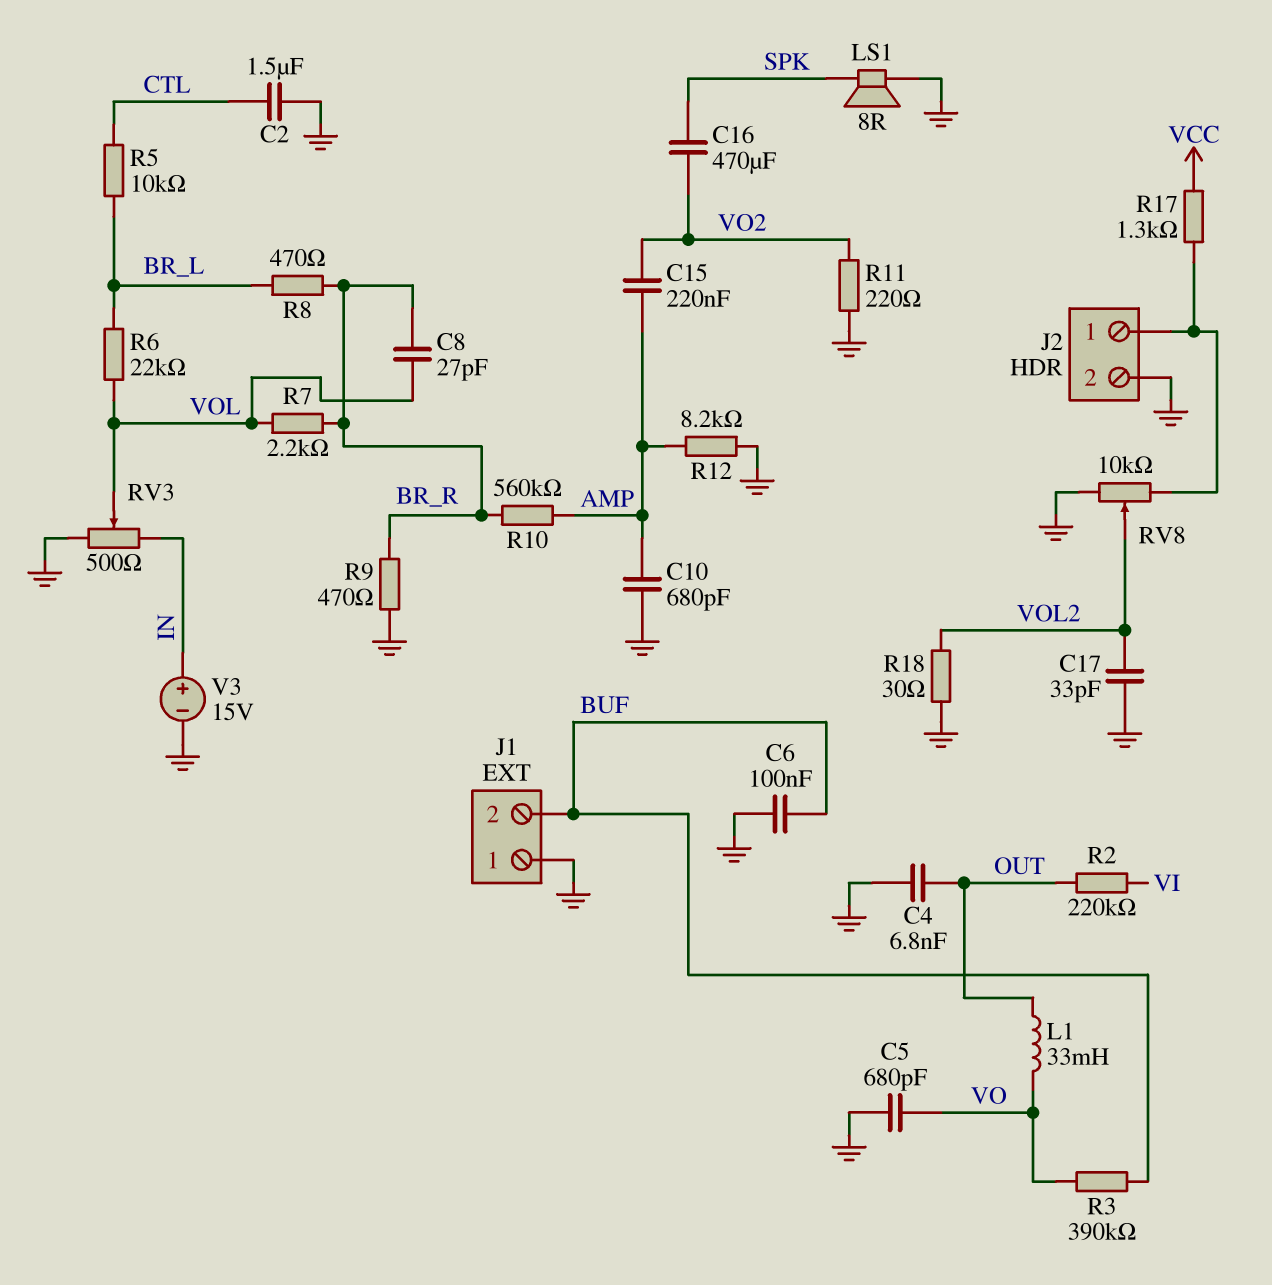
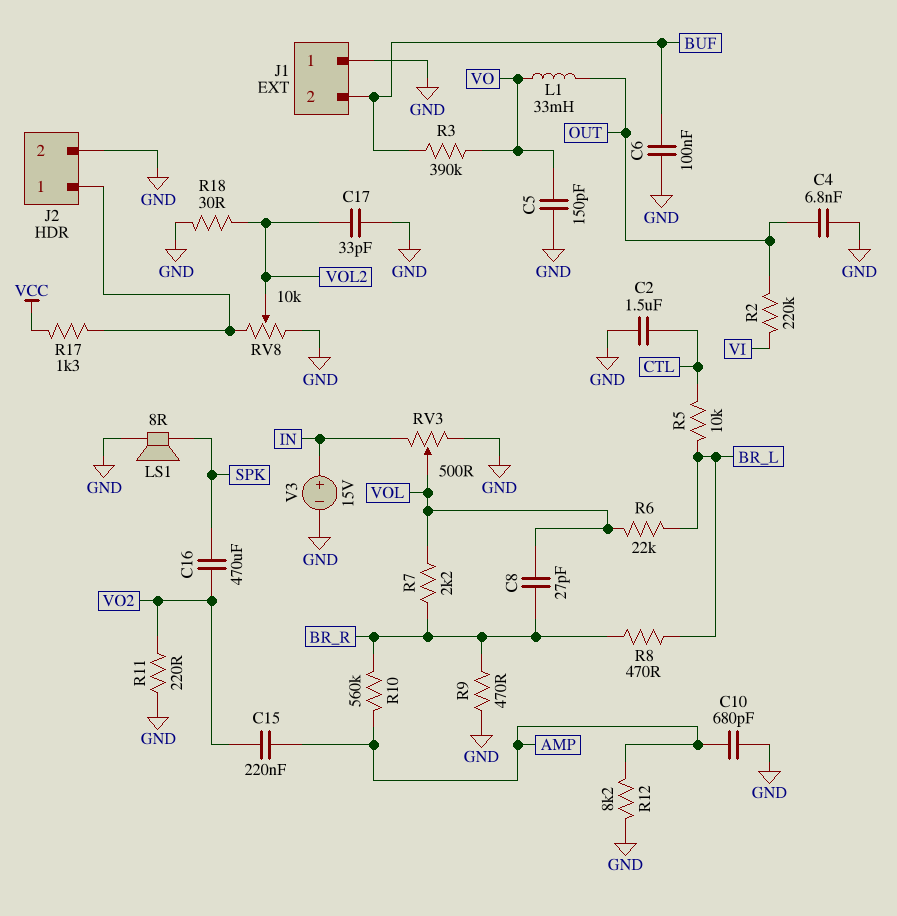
C5: 680pF (GND, VO) -> 150pF (GND, VO)

